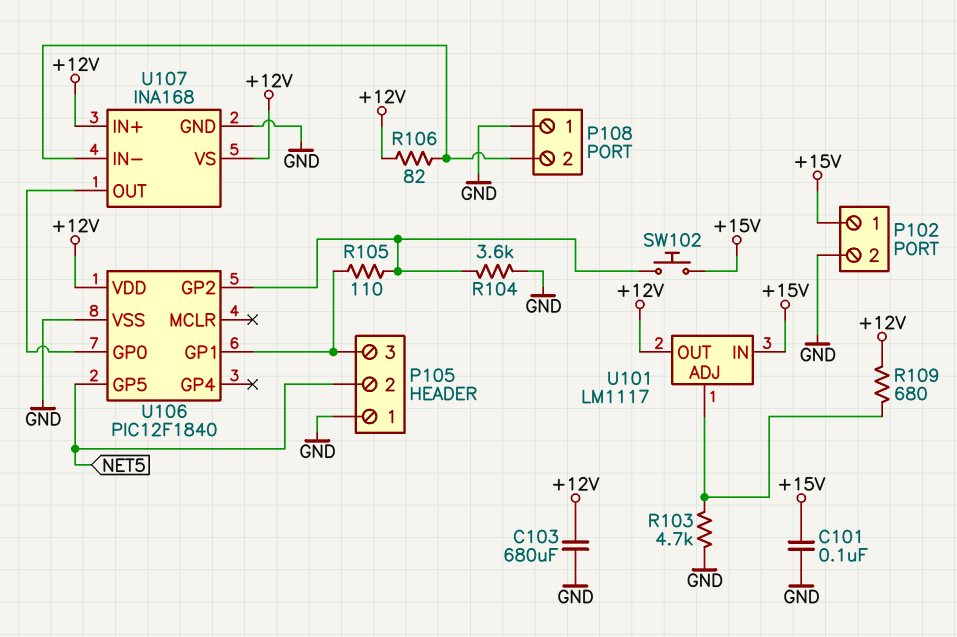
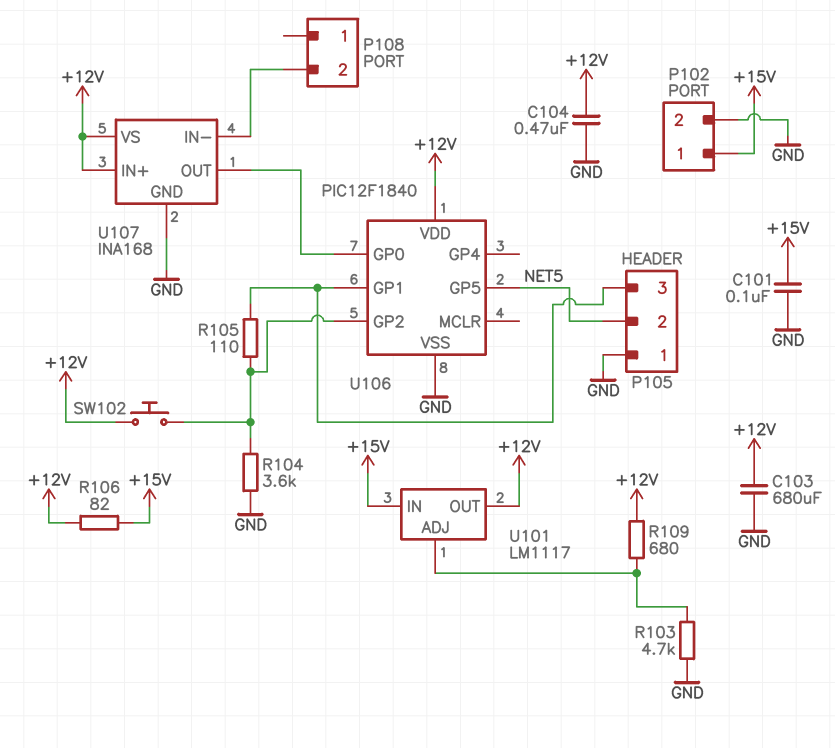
C104: none -> 470nF (+12V, GND)
P108 pin 1: GND -> none
R106: 82 (+12V, P108/2) -> 82 (+12V, +15V)
SW102: button (+15V, U106/GP2) -> button (+12V, U106/GP2)

